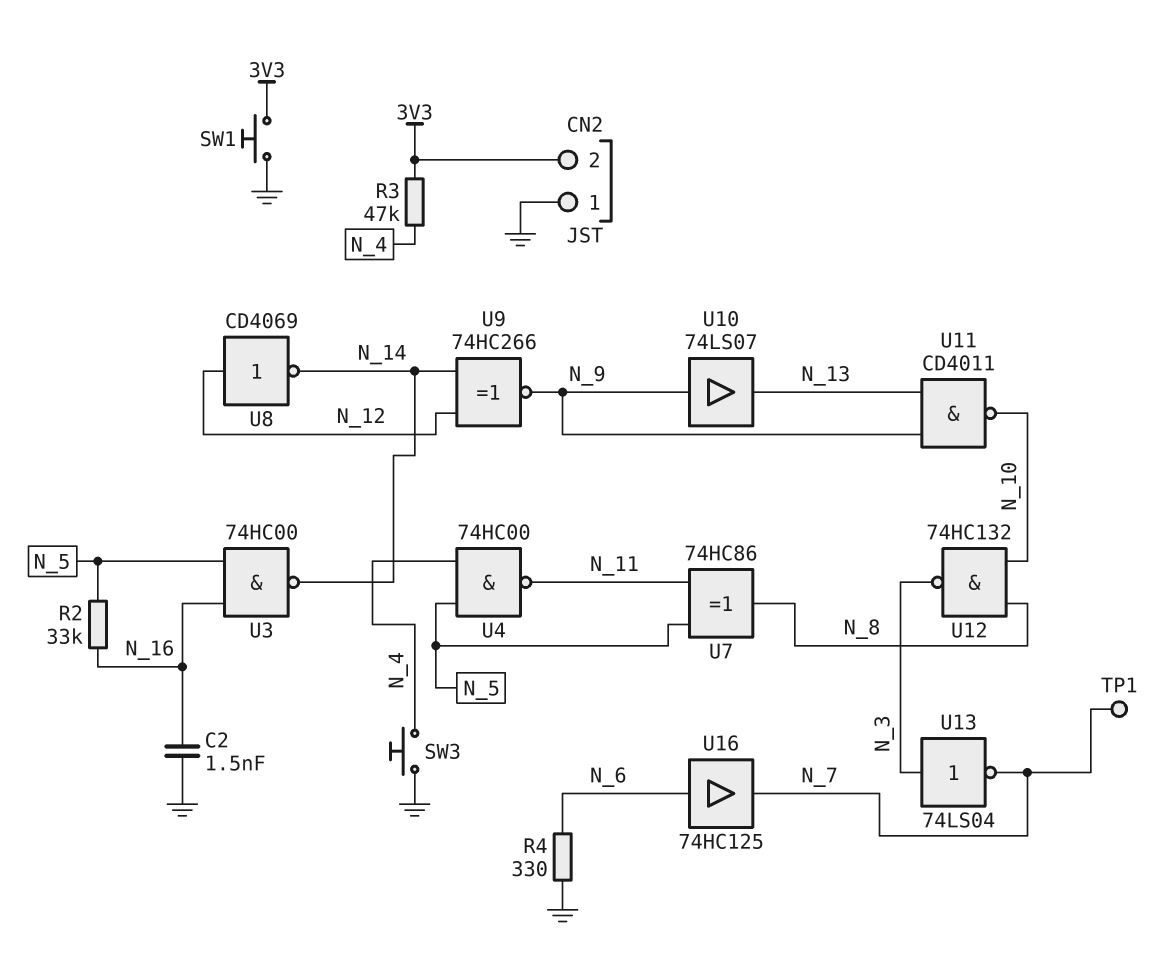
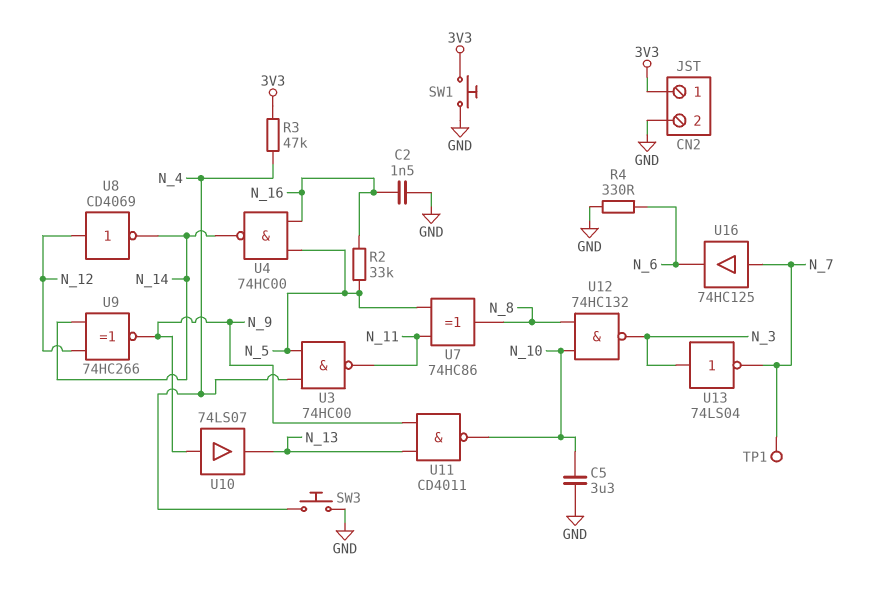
C5: none -> 3.3uF (GND, N_10)
CN2 pin 1: GND -> 3V3
CN2 pin 2: 3V3 -> GND
U3: NAND 74HC00 (in N_5, in N_16, out N_14) -> NAND 74HC00 (in N_4, in N_5, out N_11)
U4: NAND 74HC00 (in N_4, in N_5, out N_11) -> NAND 74HC00 (in N_5, in N_16, out N_14)
U16: buffer 74HC125 (in N_6, out N_7) -> buffer 74HC125 (in N_7, out N_6)

